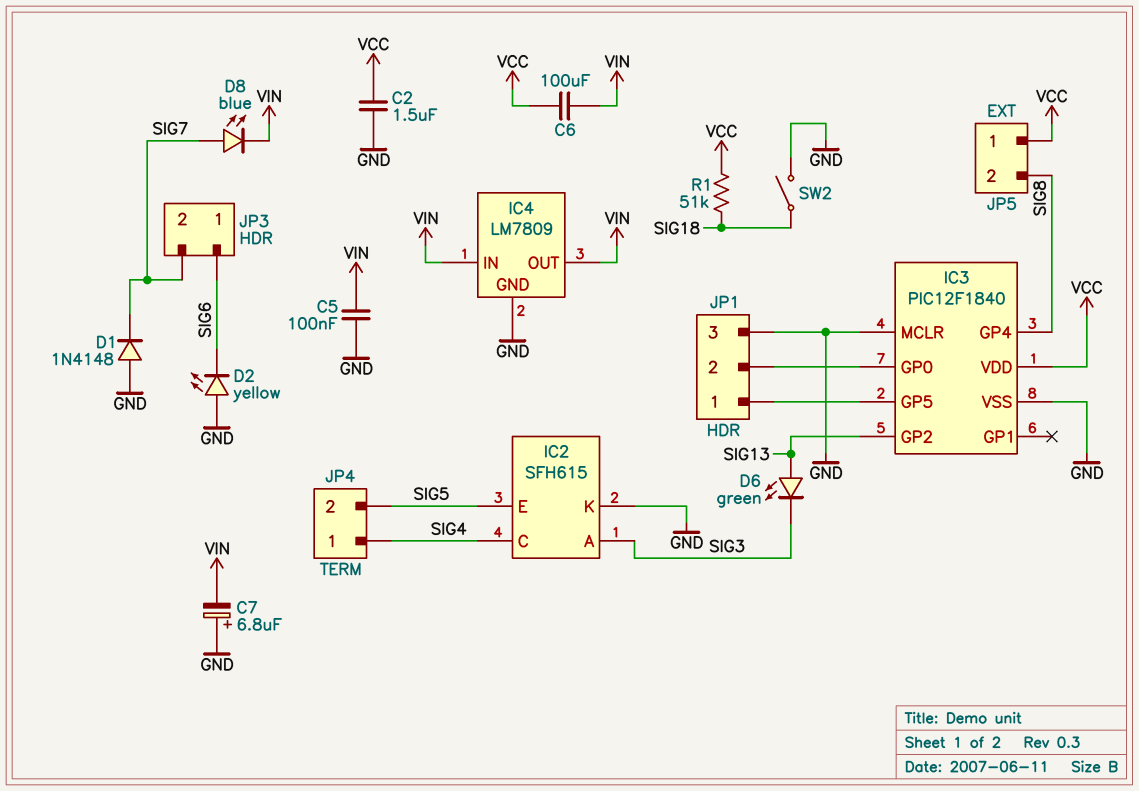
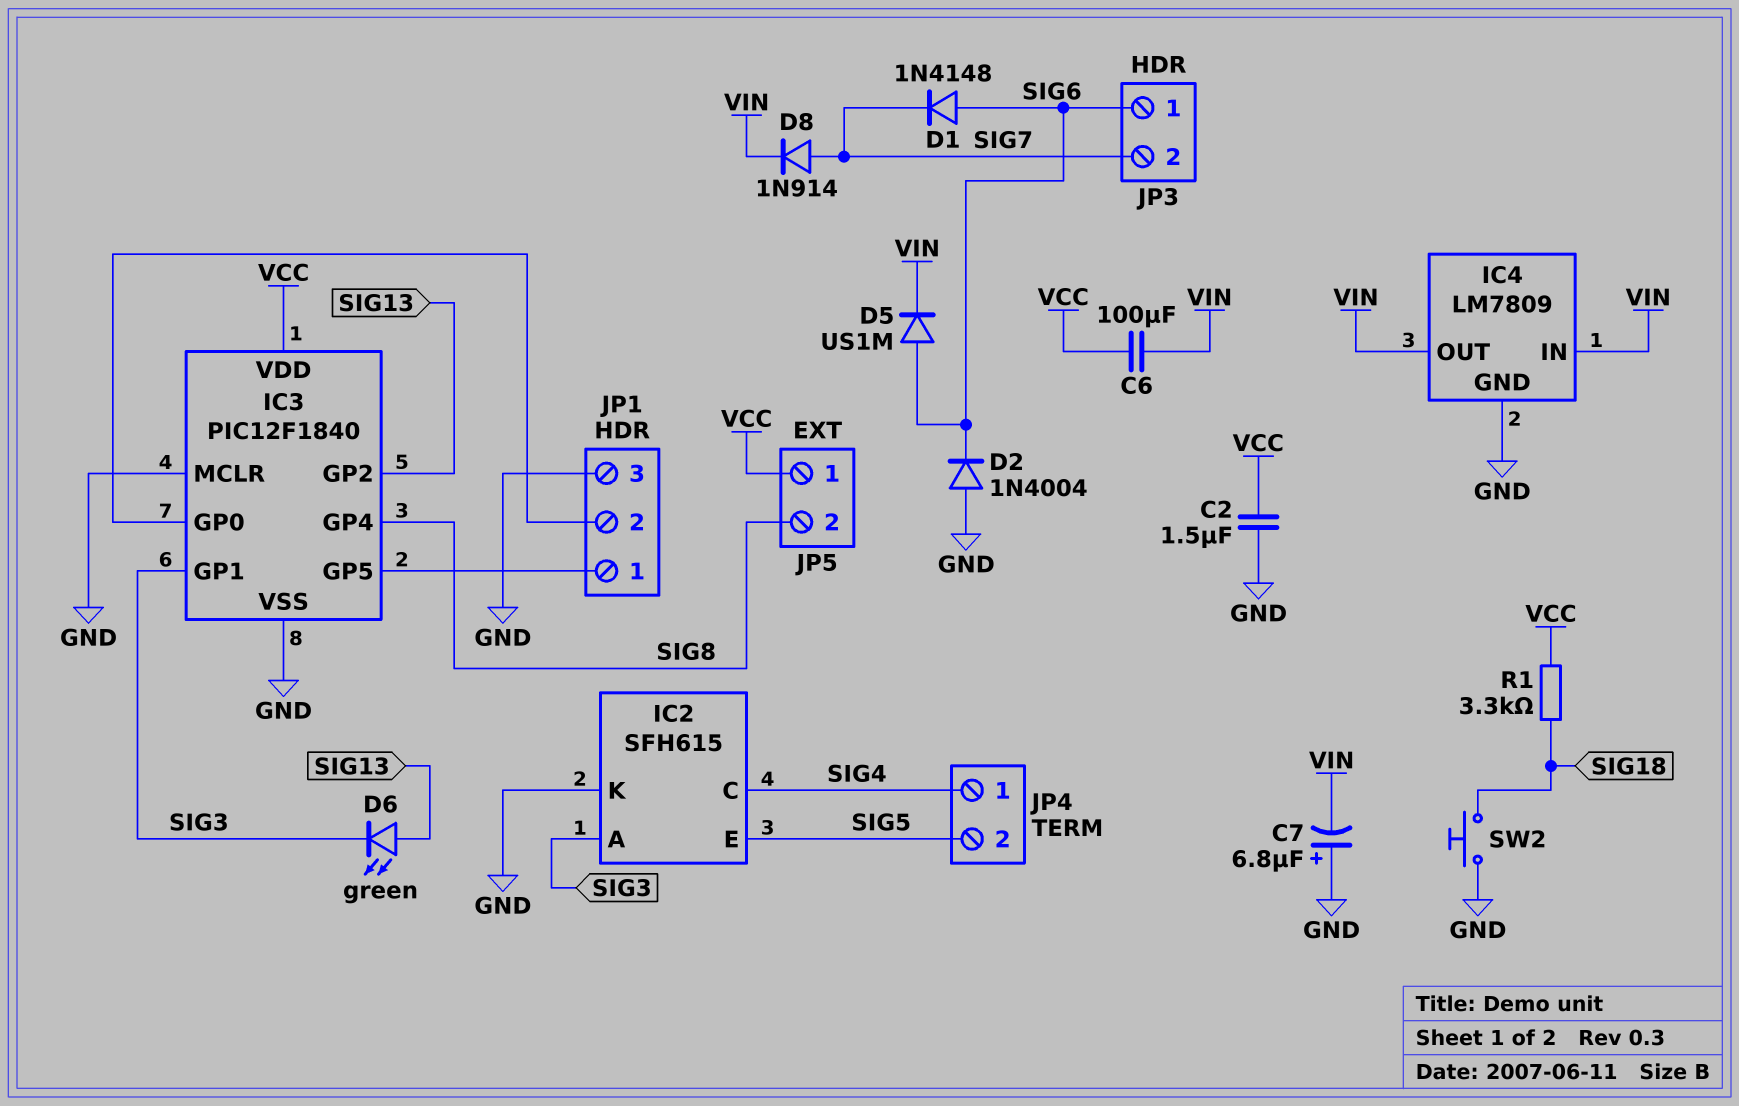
C5: 100nF (GND, VIN) -> none
D1: diode 1N4148 (A GND, K SIG7) -> diode 1N4148 (A SIG6, K SIG7)
D2: LED yellow (A GND, K SIG6) -> diode 1N4004 (A GND, K SIG6)
D5: none -> diode US1M (A SIG6, K VIN)
D8: LED blue (A SIG7, K VIN) -> diode 1N914 (A SIG7, K VIN)
IC3 pin GP1: none -> SIG3
R1: 51k (SIG18, VCC) -> 3.3k (SIG18, VCC)
SW2: switch (GND, SIG18) -> button (GND, SIG18)

